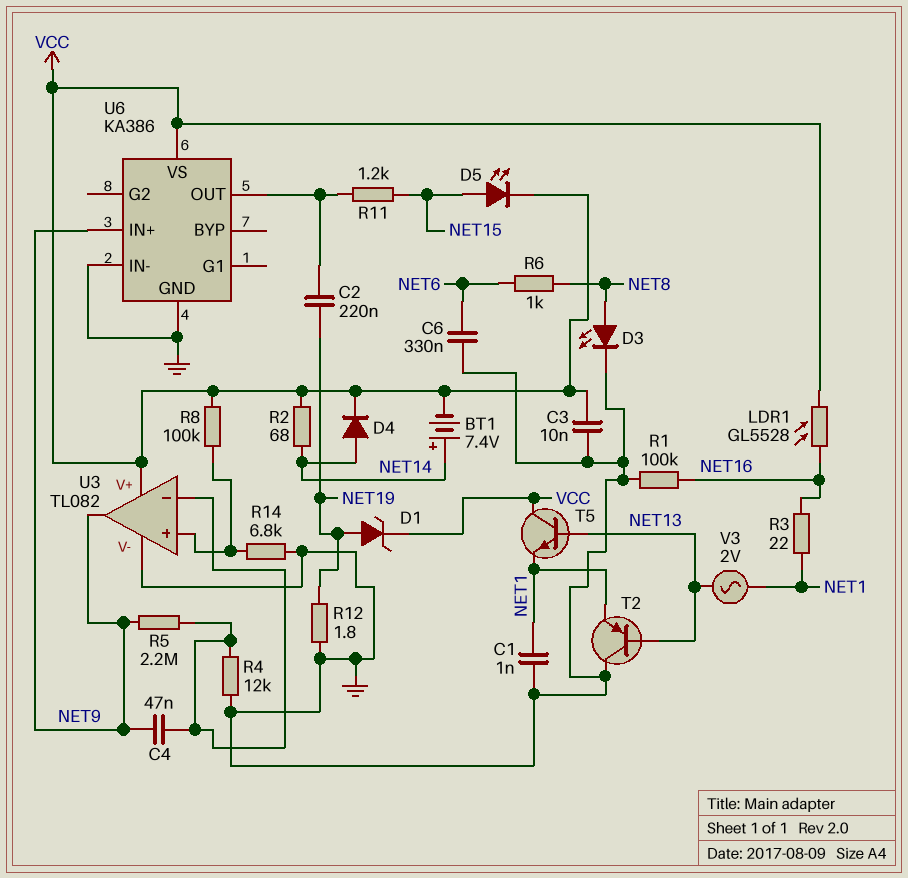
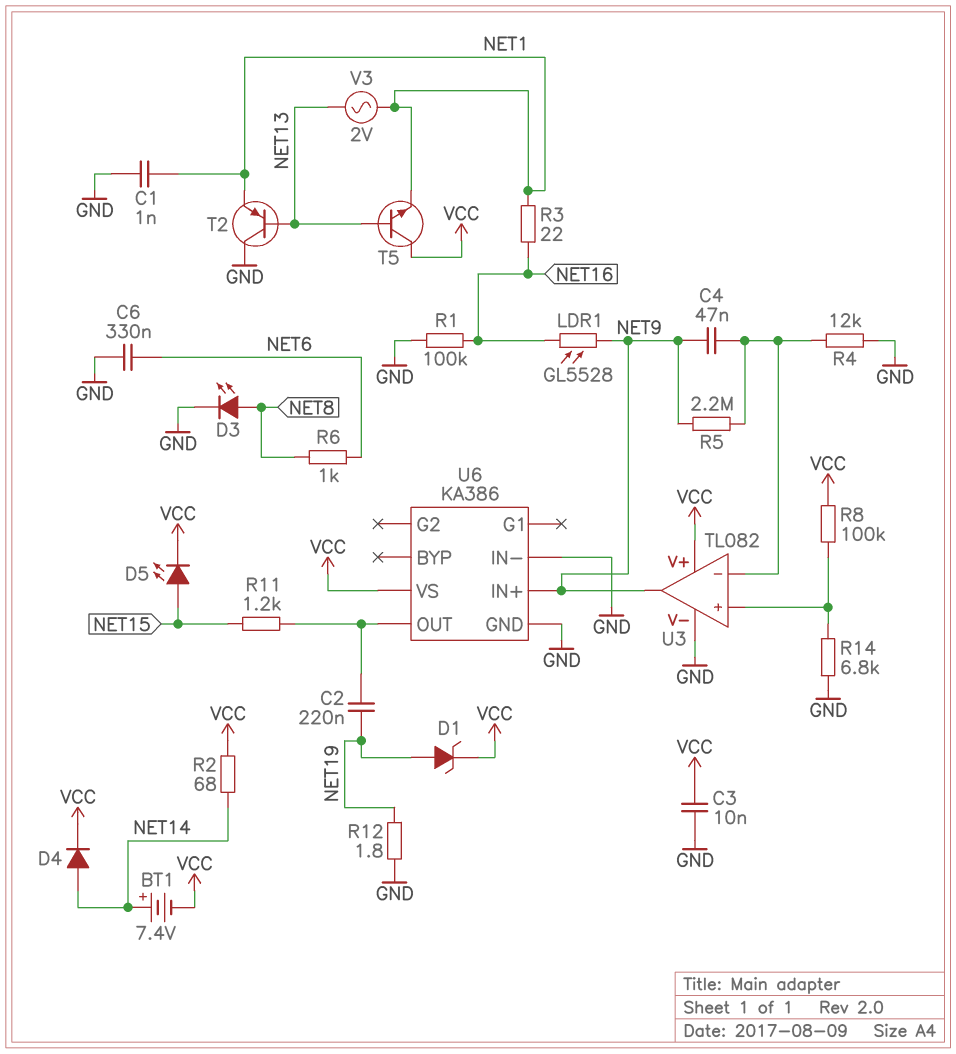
LDR1: GL5528 (NET16, VCC) -> GL5528 (NET9, NET16)

